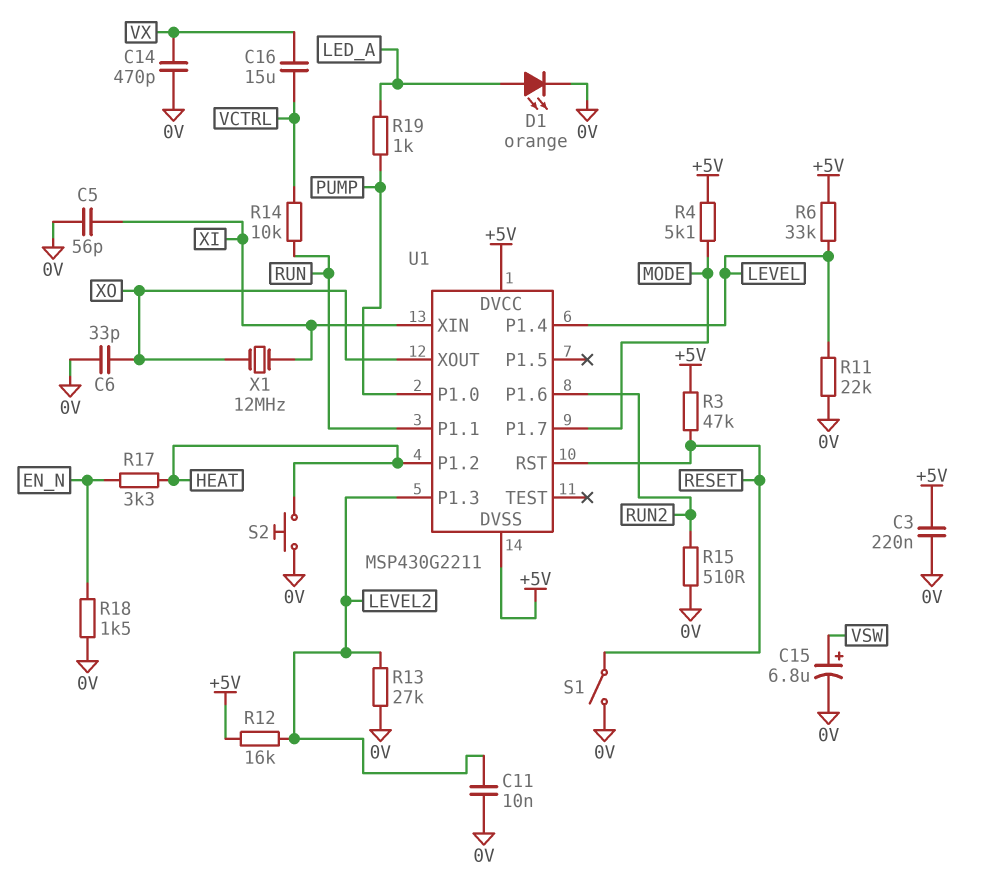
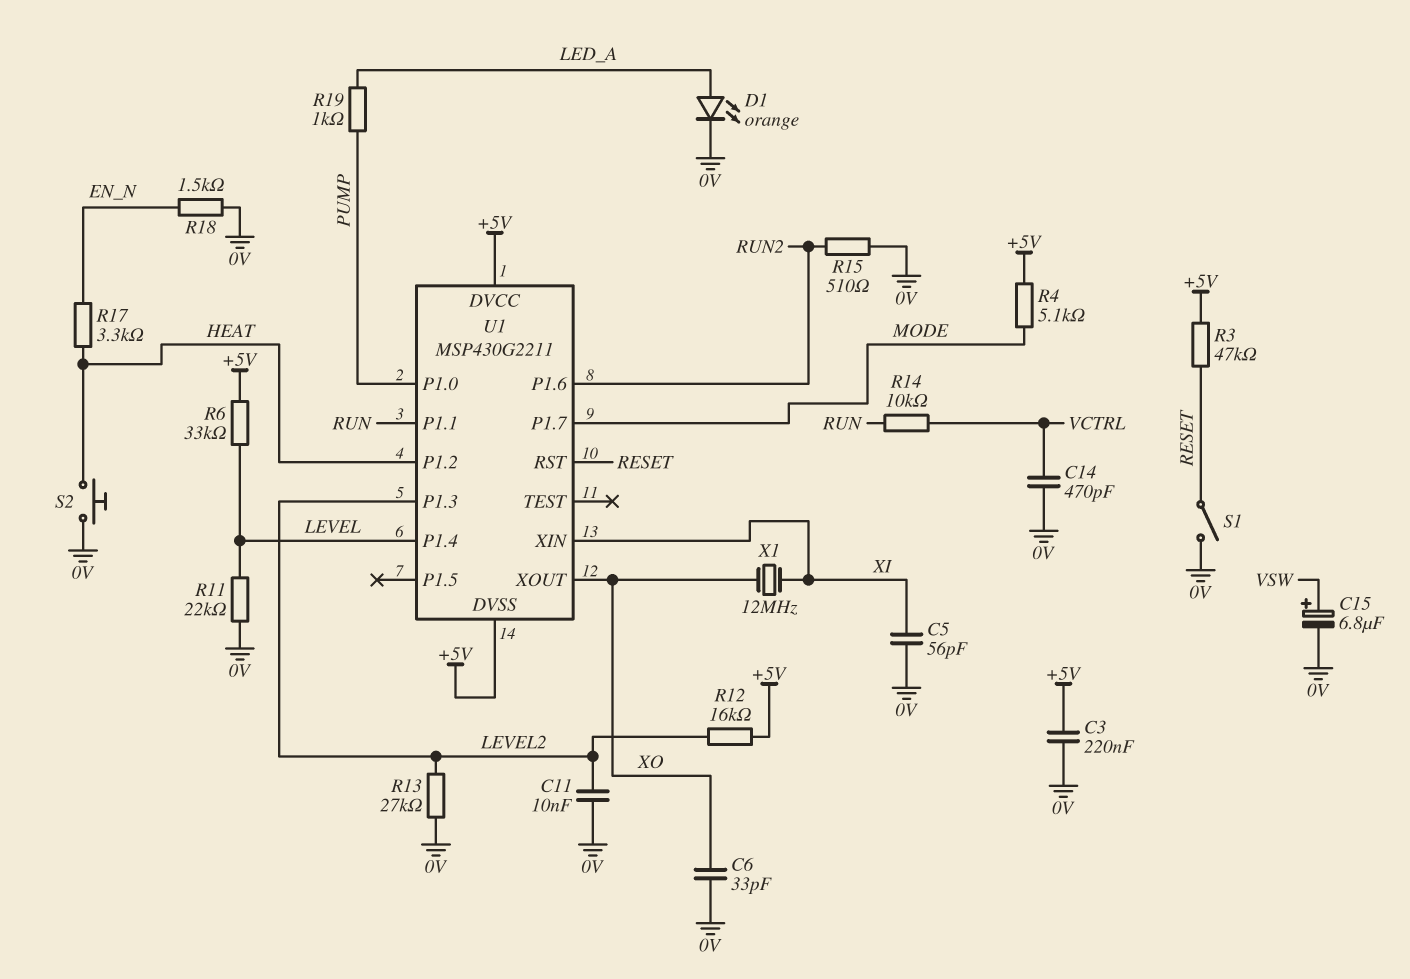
C14: 470pF (0V, VX) -> 470pF (0V, VCTRL)
C16: 15uF (VCTRL, VX) -> none

